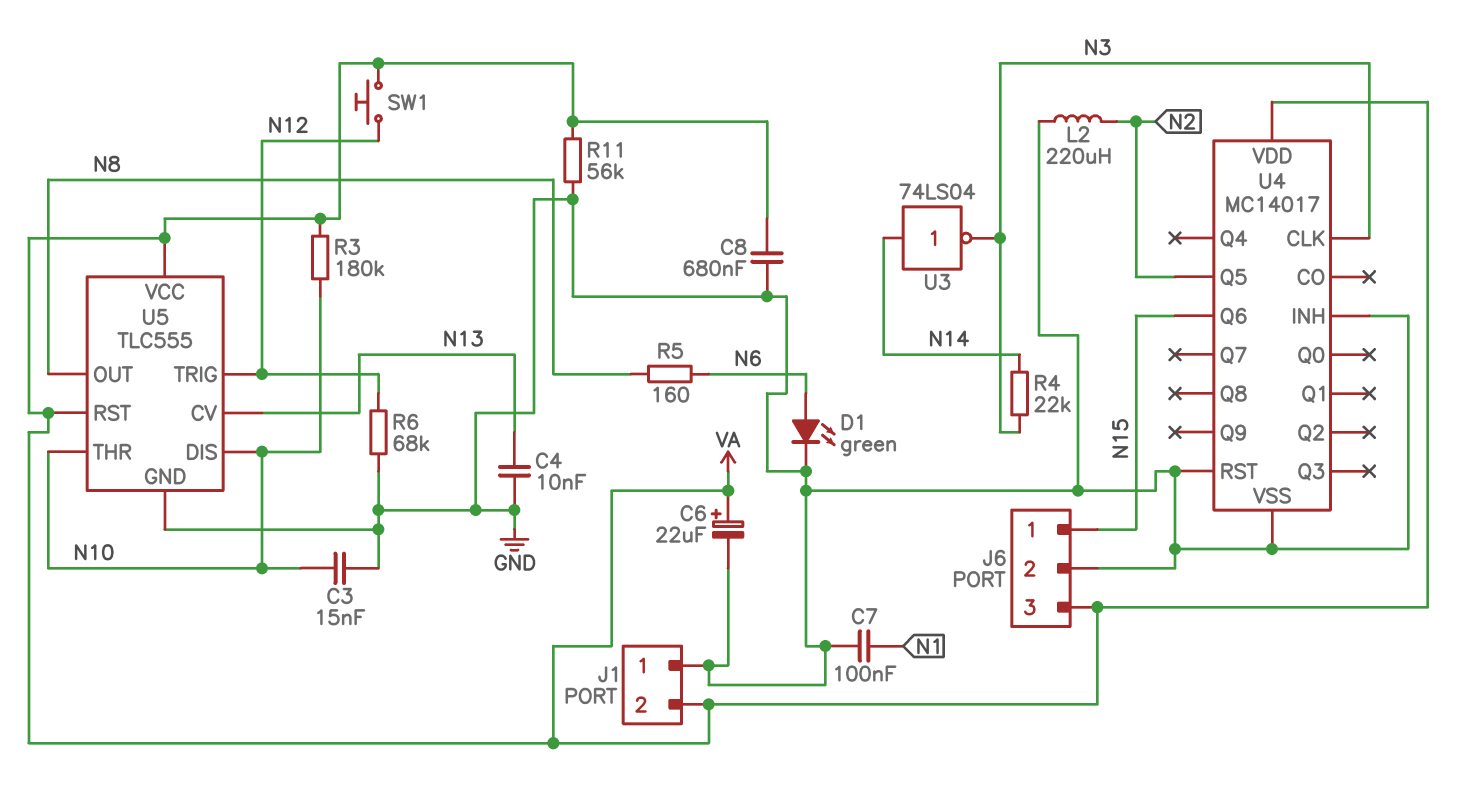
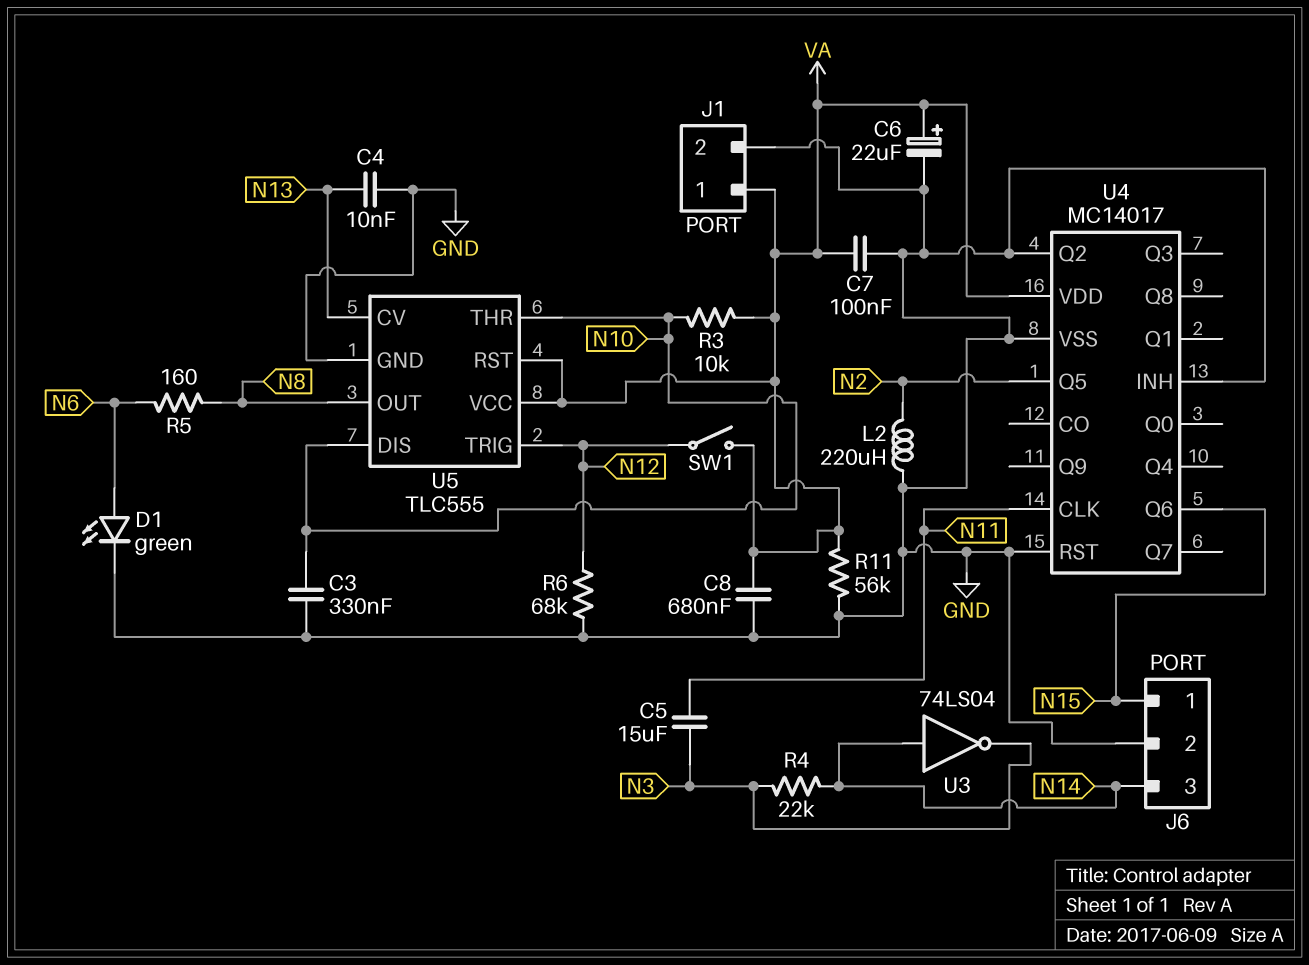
C3: 15nF (GND, N10) -> 330nF (GND, N10)
C5: none -> 15uF (N3, N11)
C7: 100nF (GND, N1) -> 100nF (GND, VA)
J1 pin 1: GND -> VA
J1 pin 2: VA -> GND
J6 pin 3: VA -> N14
R3: 180k (N10, VA) -> 10k (N10, VA)
SW1: button (N12, VA) -> switch (N12, VA)
U4 pin CLK: N3 -> N11
U4 pin Q2: none -> GND

